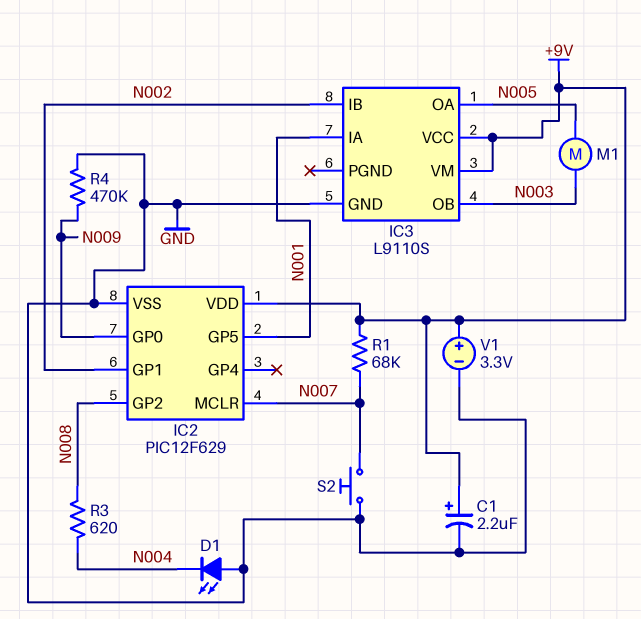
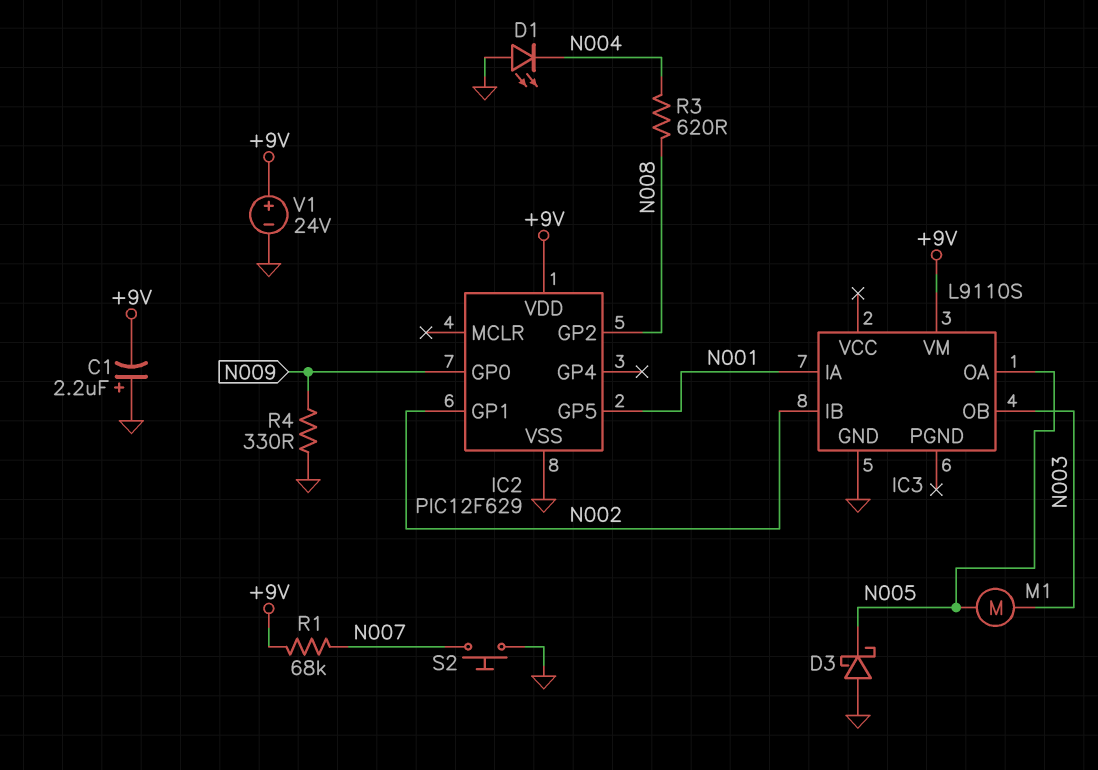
C1: 2.2uF (plus +9V, minus GND) -> 2.2uF (plus GND, minus +9V)
D3: none -> schottky (A GND, K N005)
IC2 pin MCLR: N007 -> none
IC3 pin VCC: +9V -> none
R4: 470k (GND, N009) -> 330 (GND, N009)
V1: 3.3V (plus +9V, minus GND) -> 24V (plus +9V, minus GND)

